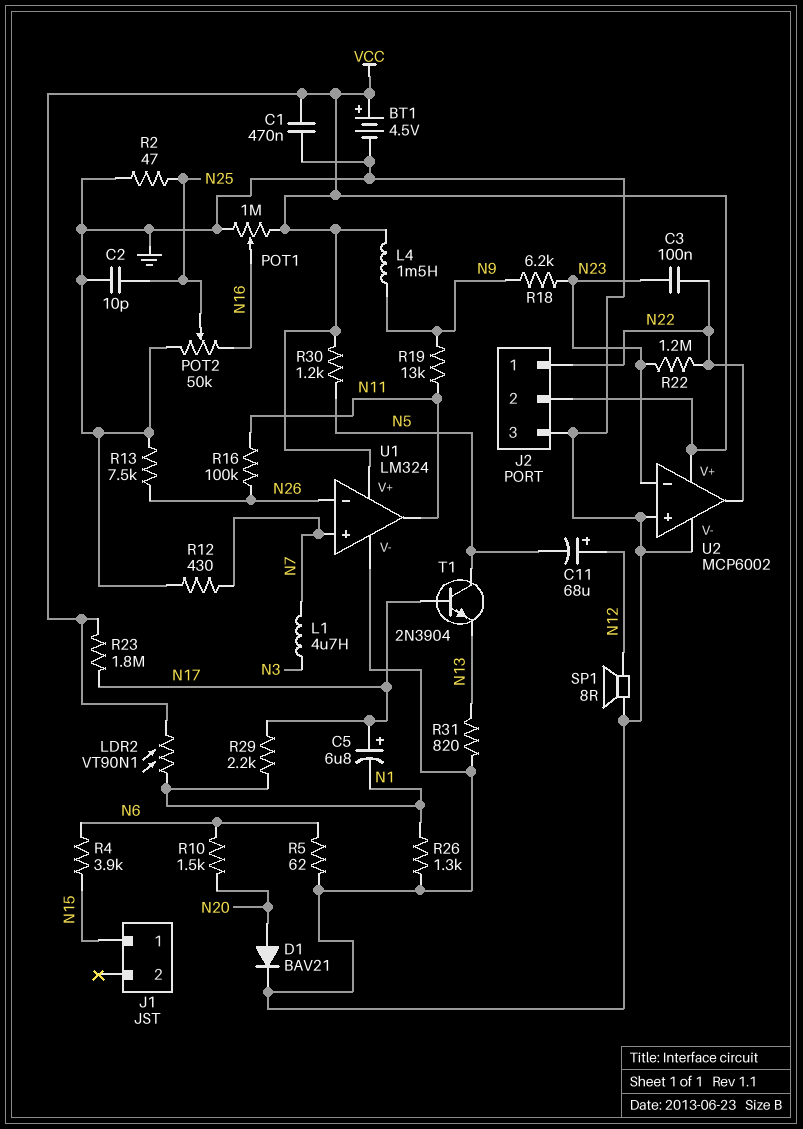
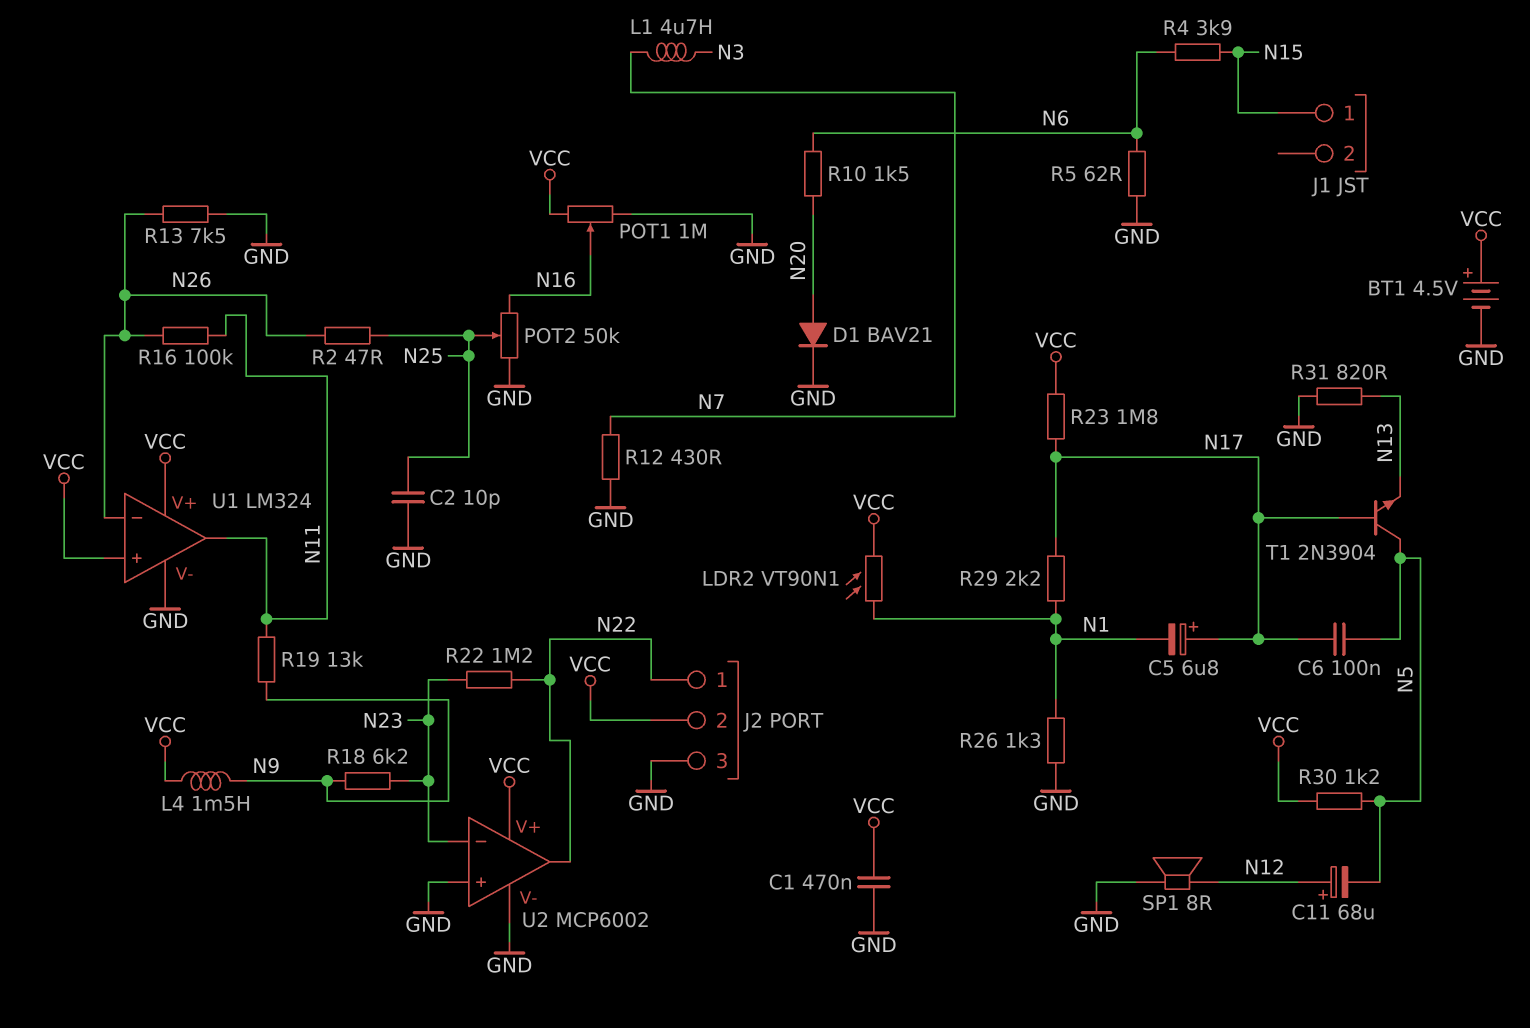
C3: 100nF (N22, N23) -> none
C6: none -> 100nF (N5, N17)
R2: 47 (GND, N25) -> 47 (N25, N26)
U1 pin in+: N7 -> VCC

